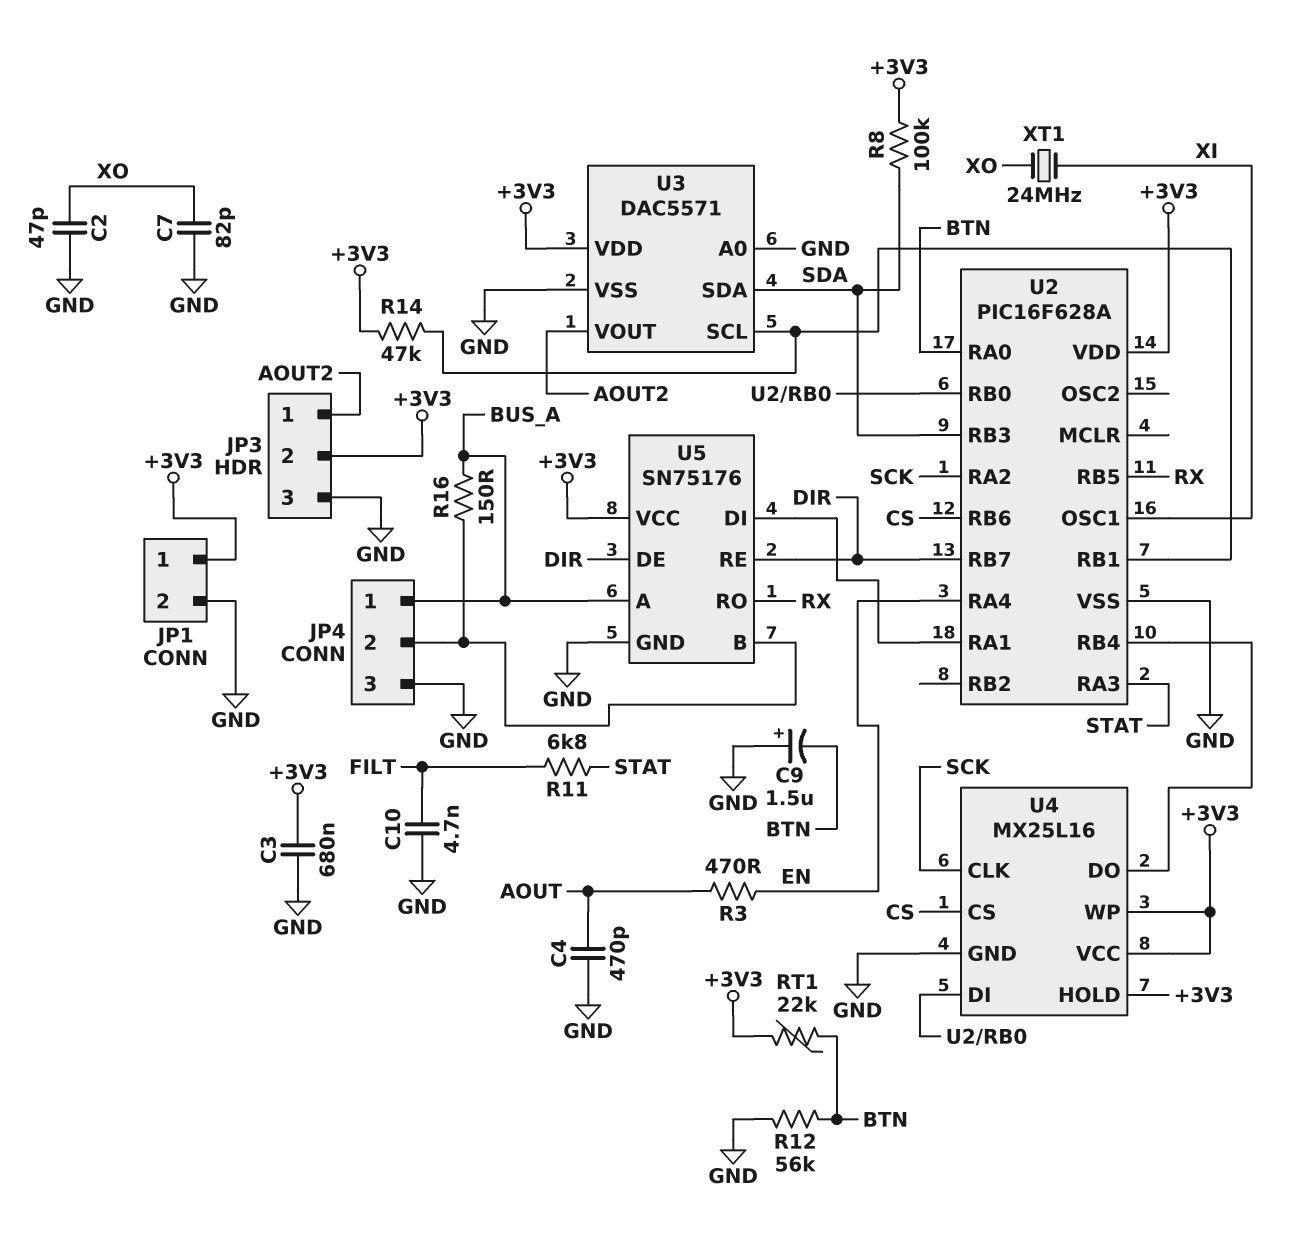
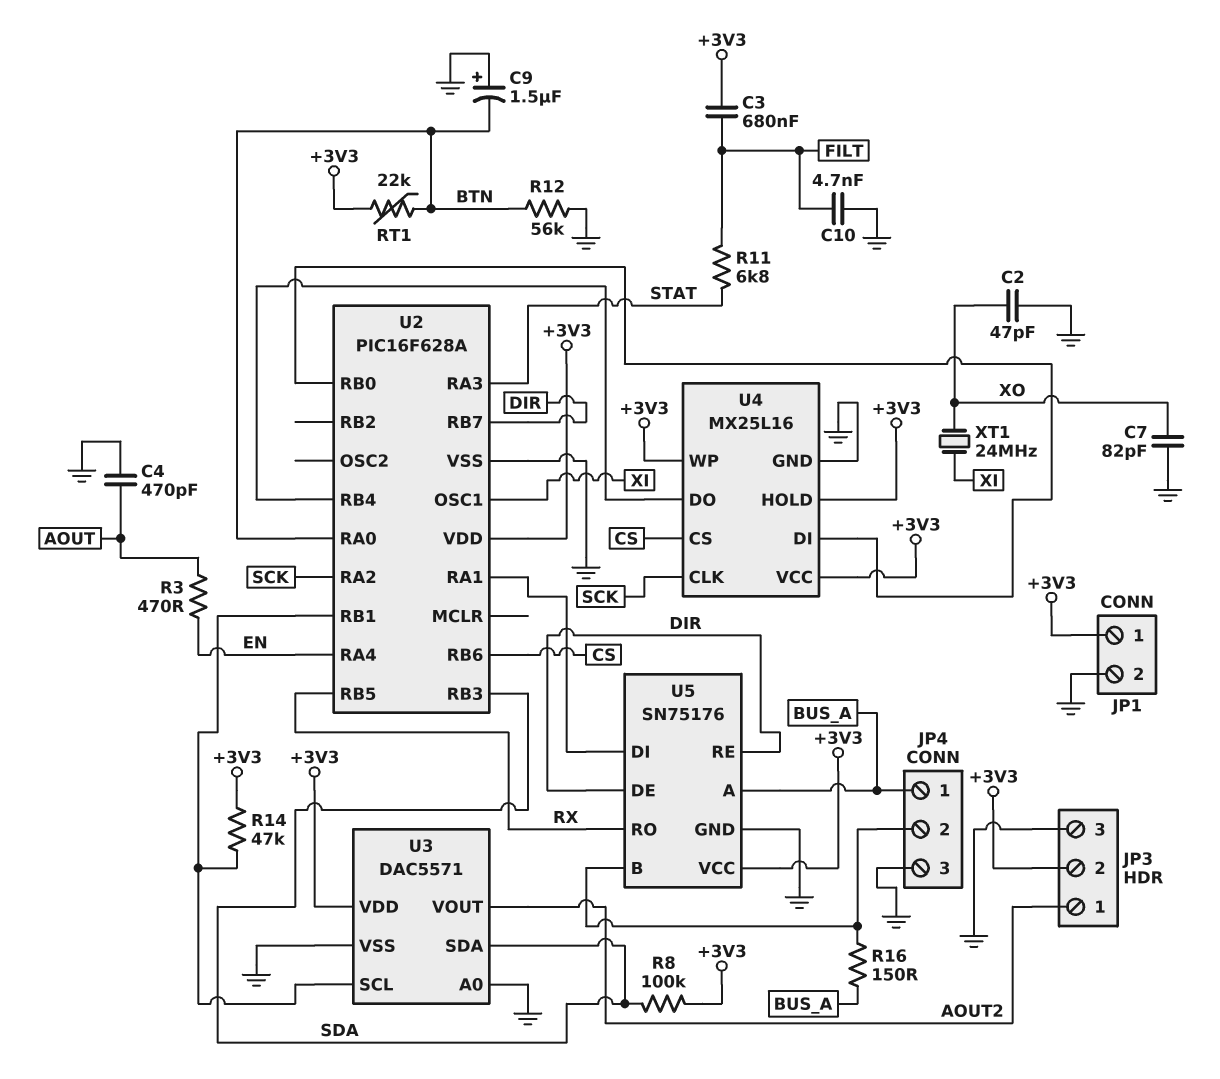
C3: 680nF (+3V3, GND) -> 680nF (+3V3, FILT)

